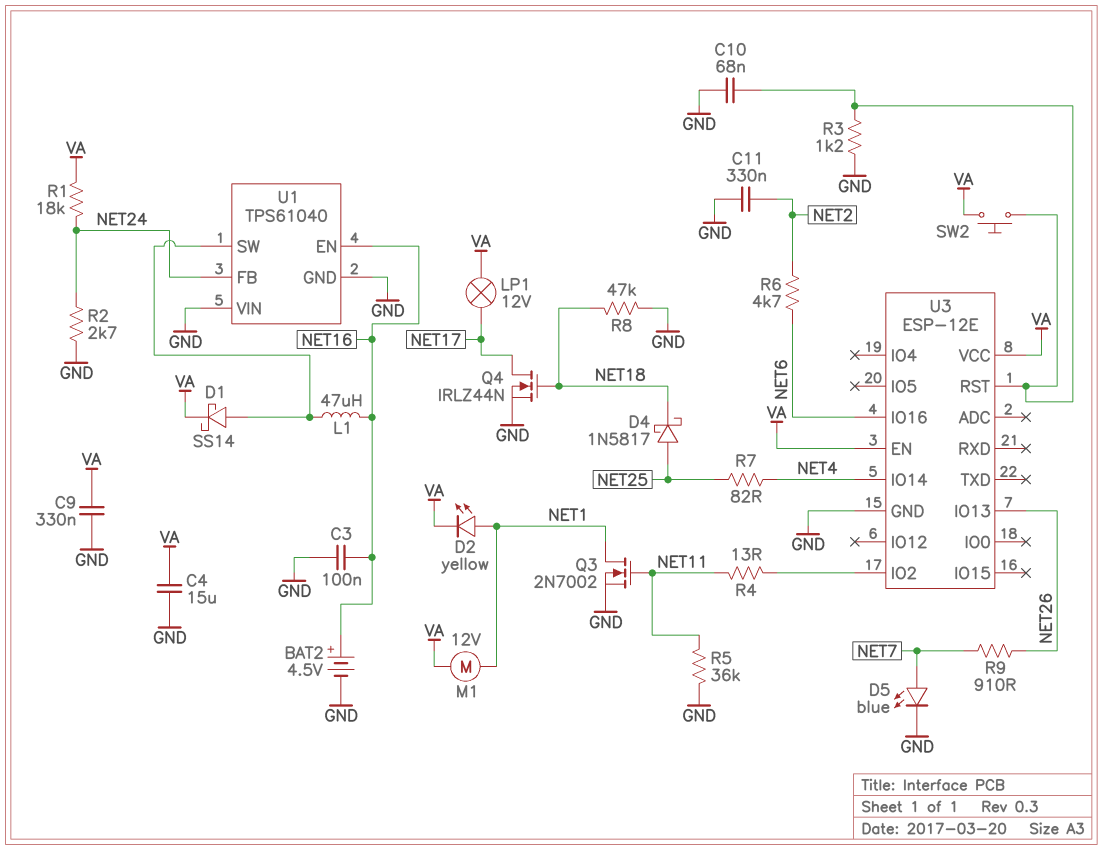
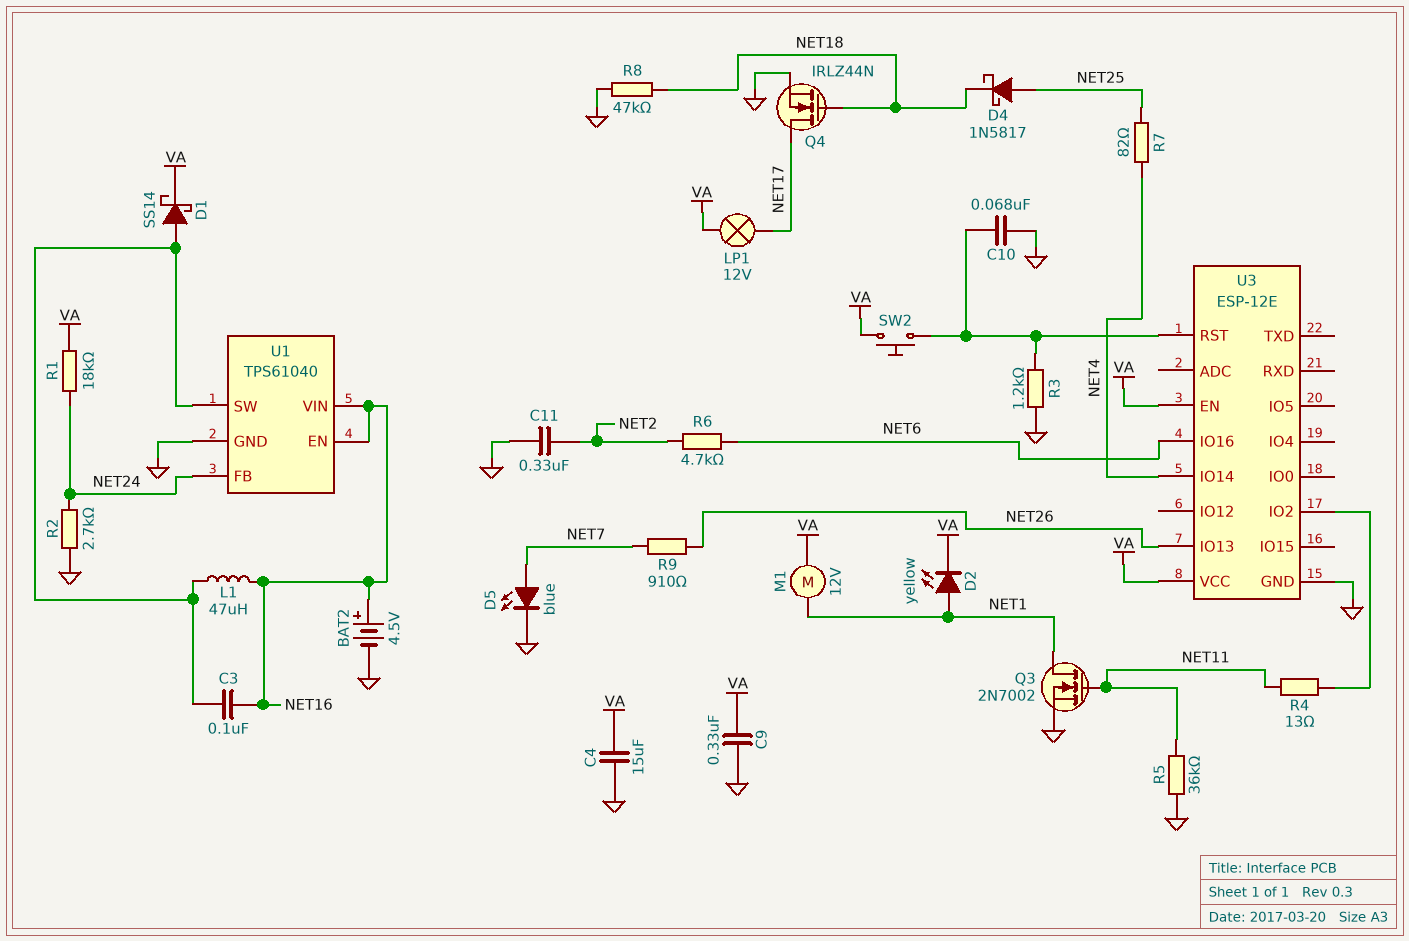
C3: 100nF (GND, NET16) -> 100nF (NET16, U1/SW)
U1 pin VIN: GND -> NET16

